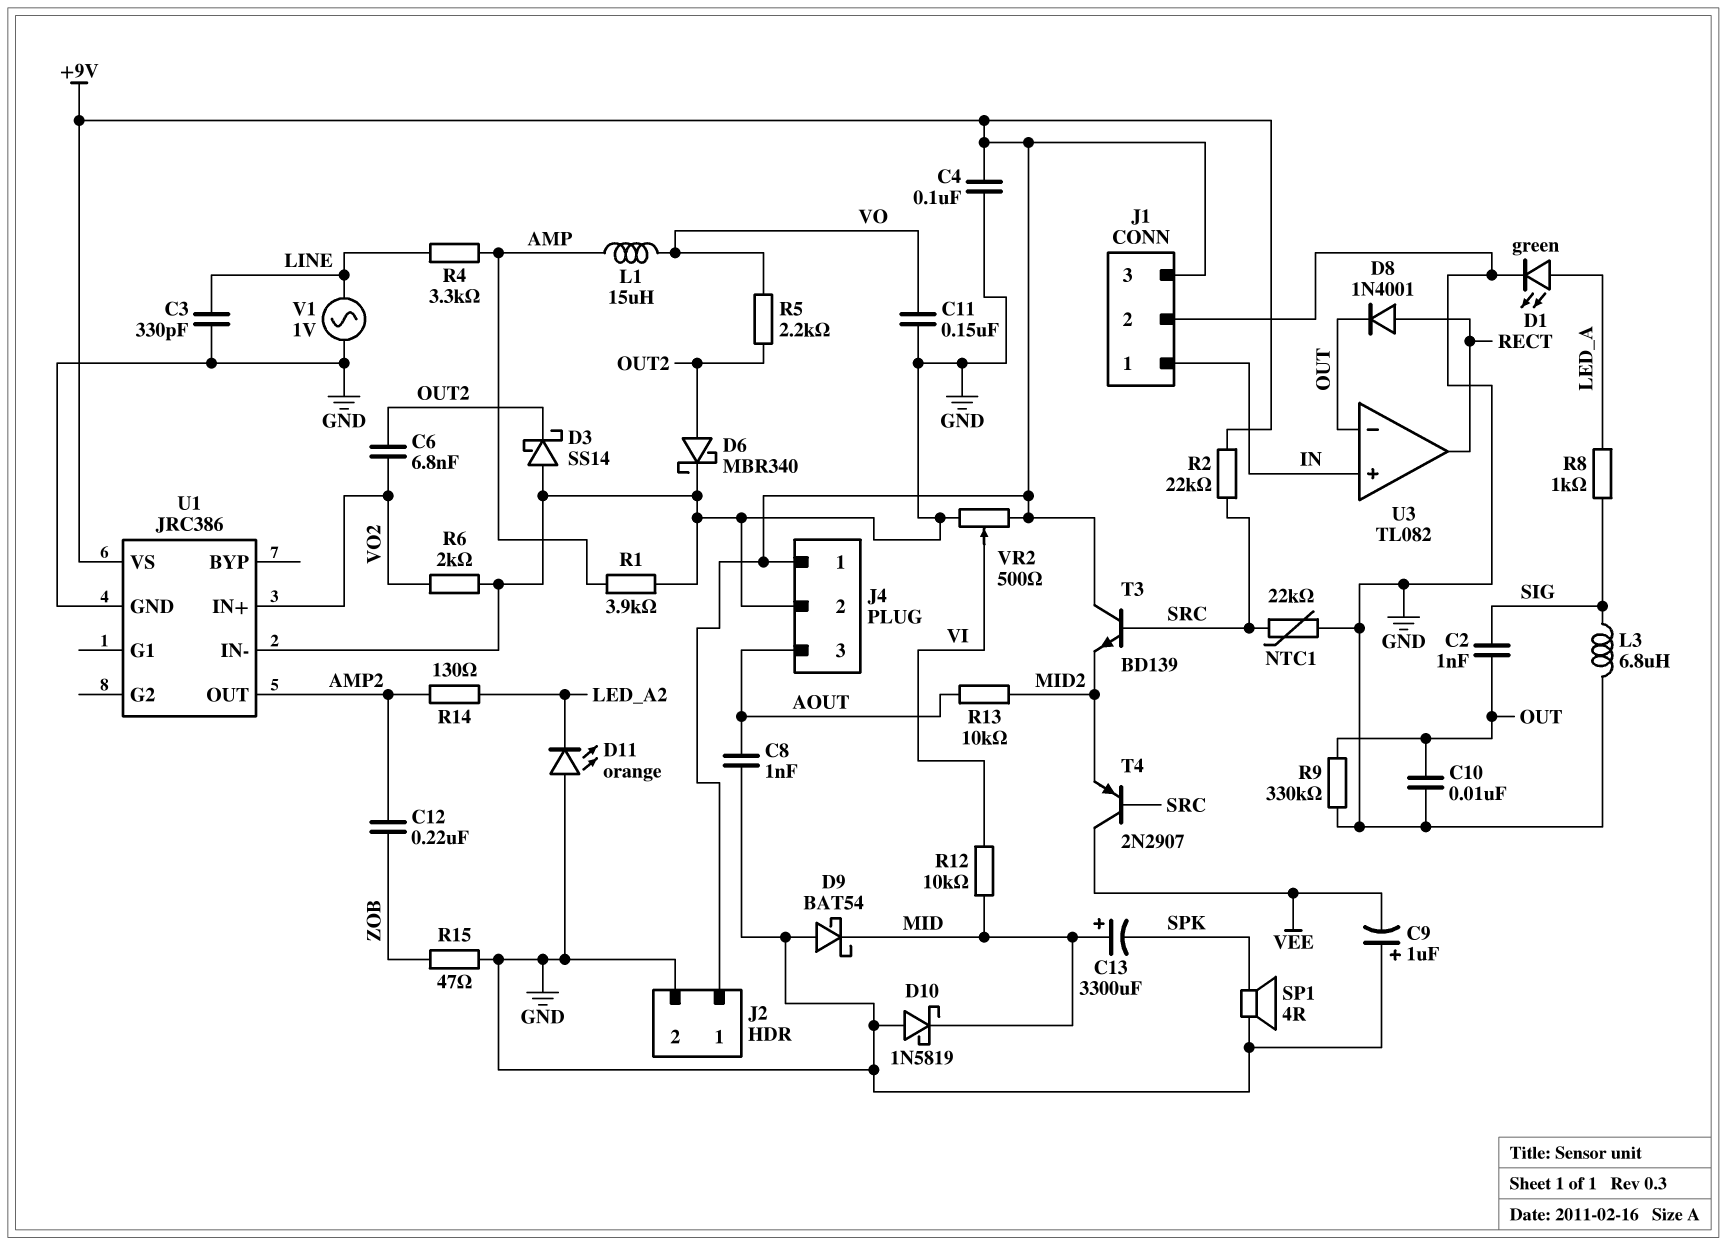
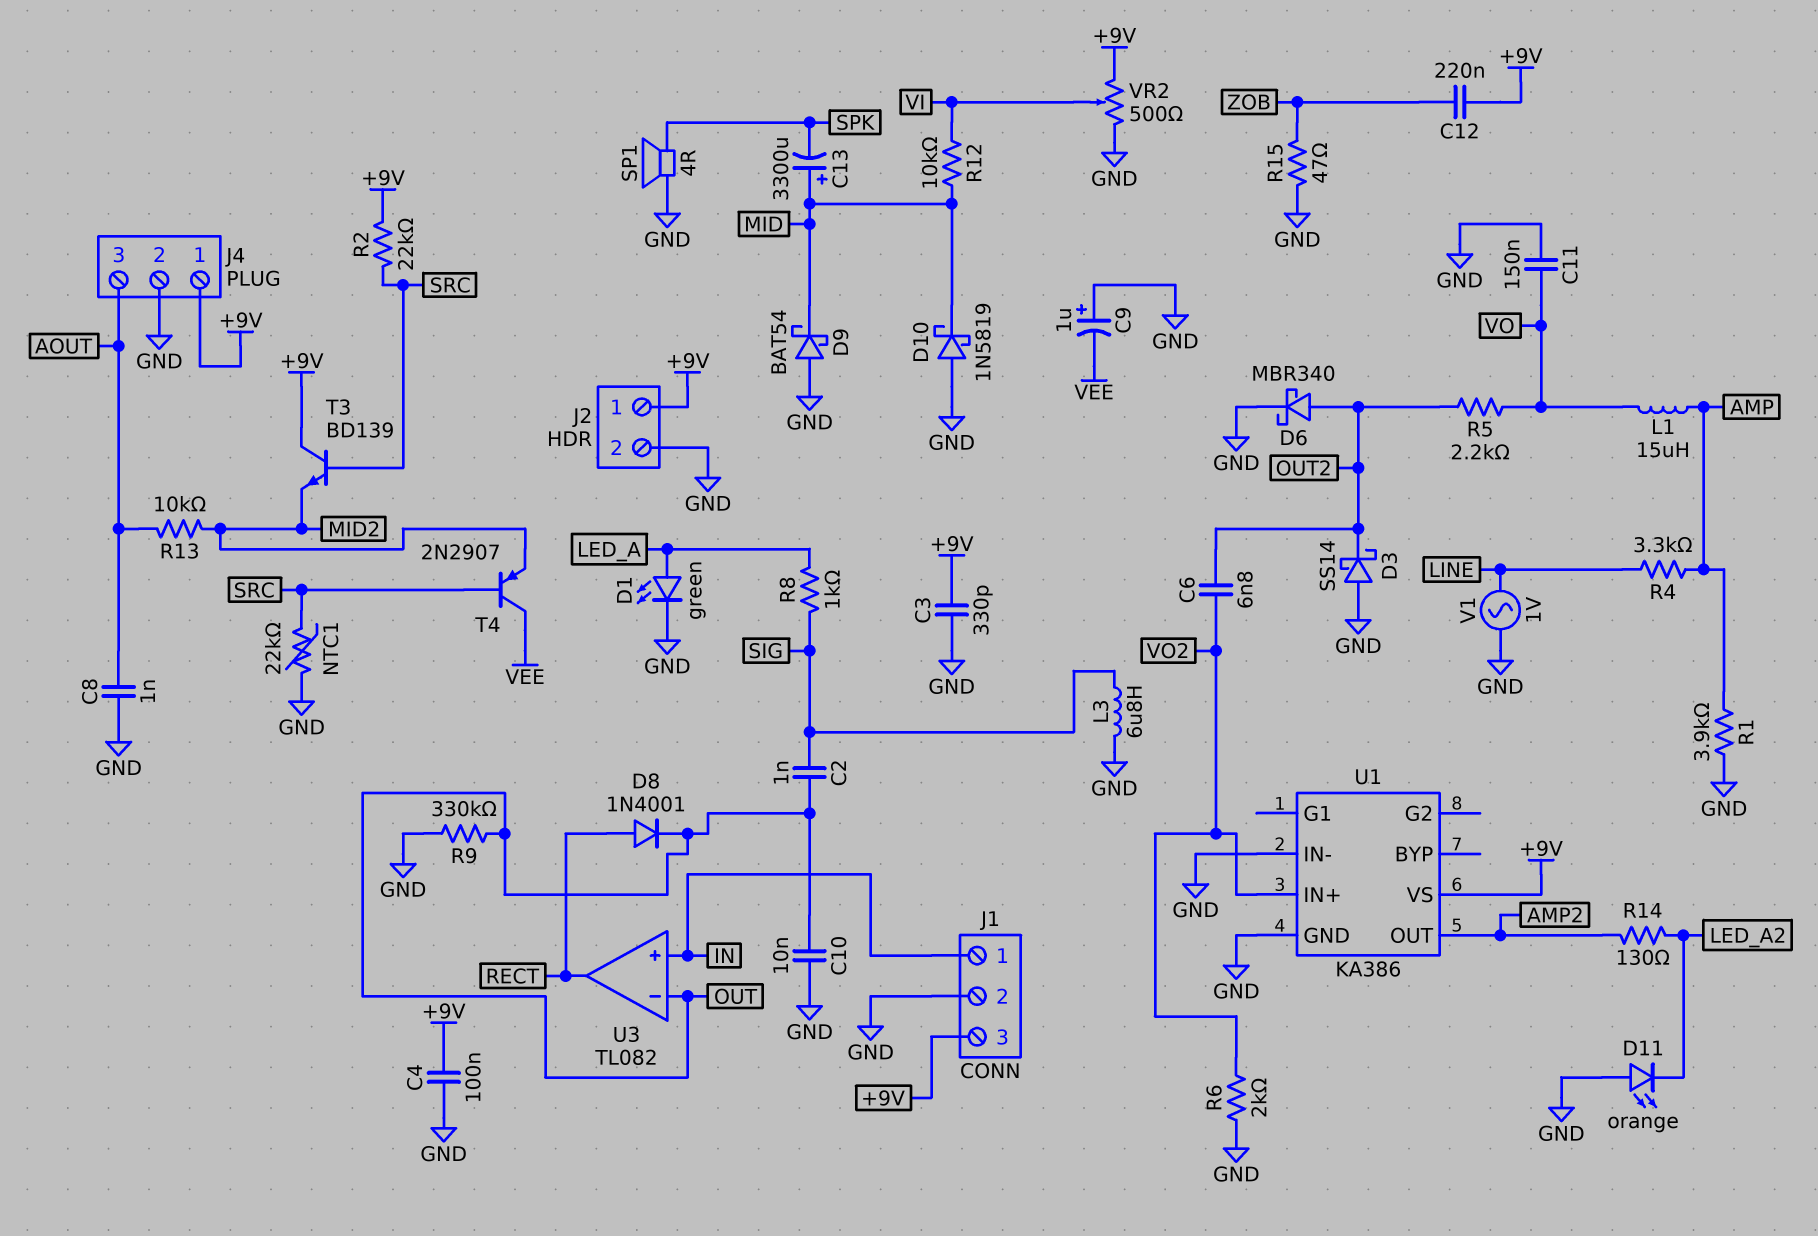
C3: 330pF (GND, LINE) -> 330pF (+9V, GND)
C12: 220nF (AMP2, ZOB) -> 220nF (+9V, ZOB)
U1: JRC386 -> KA386

